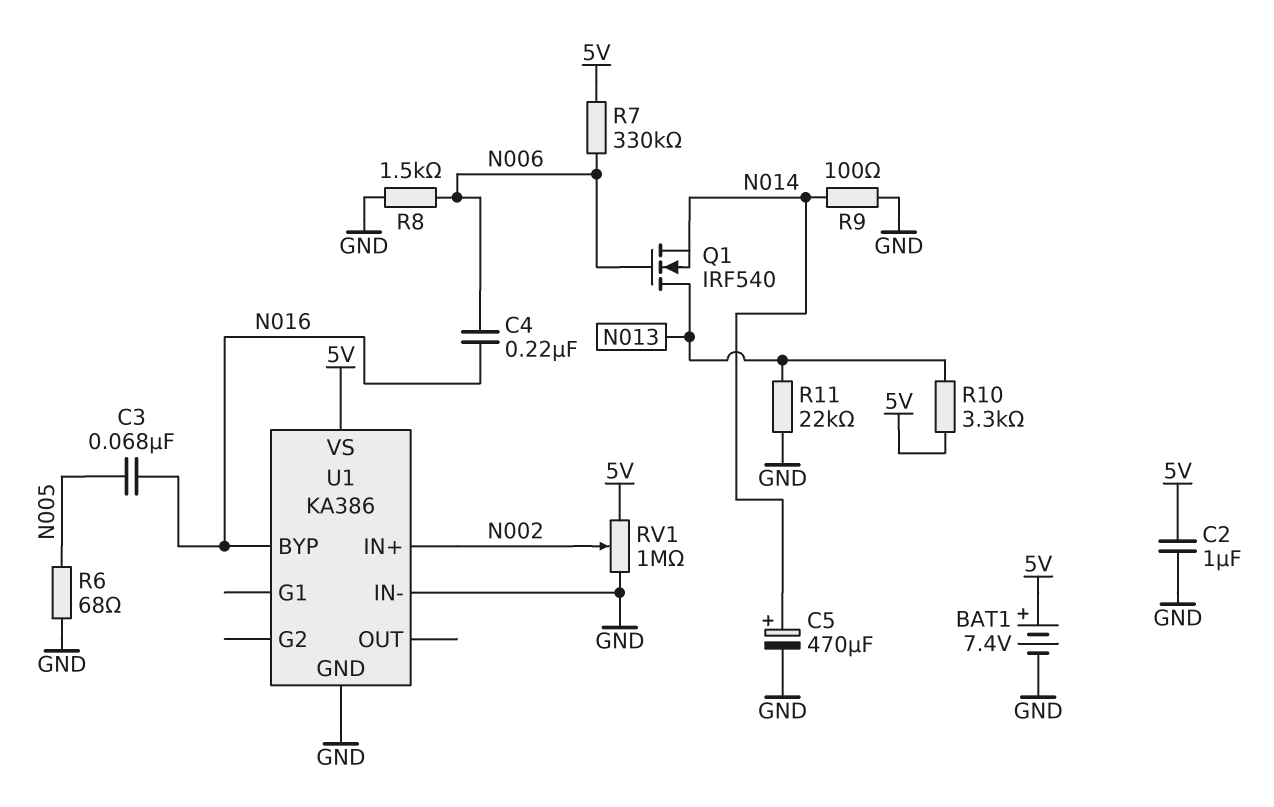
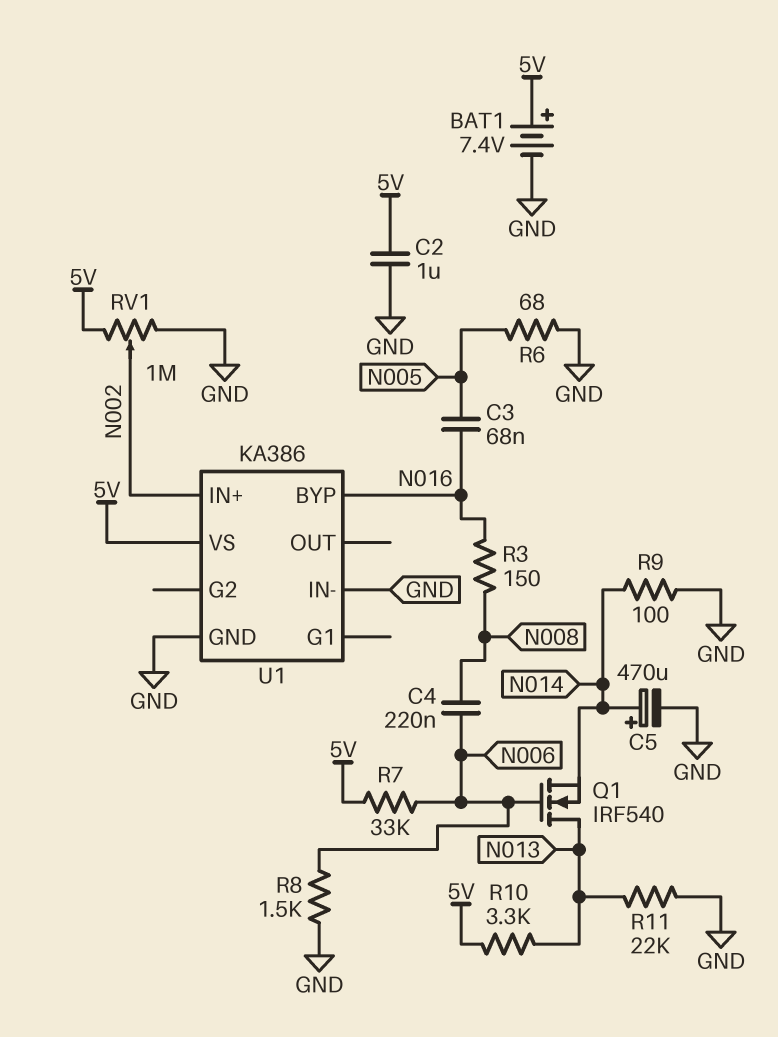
C4: 220nF (N006, N016) -> 220nF (N006, N008)
R3: none -> 150 (N008, N016)
R7: 330k (5V, N006) -> 33k (5V, N006)

